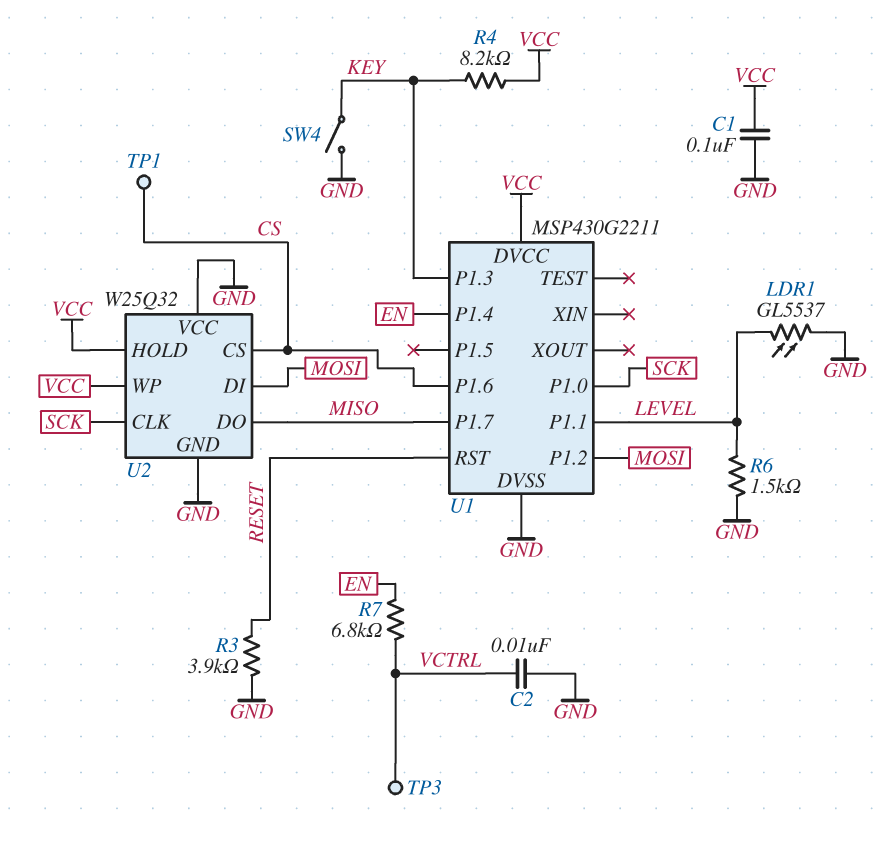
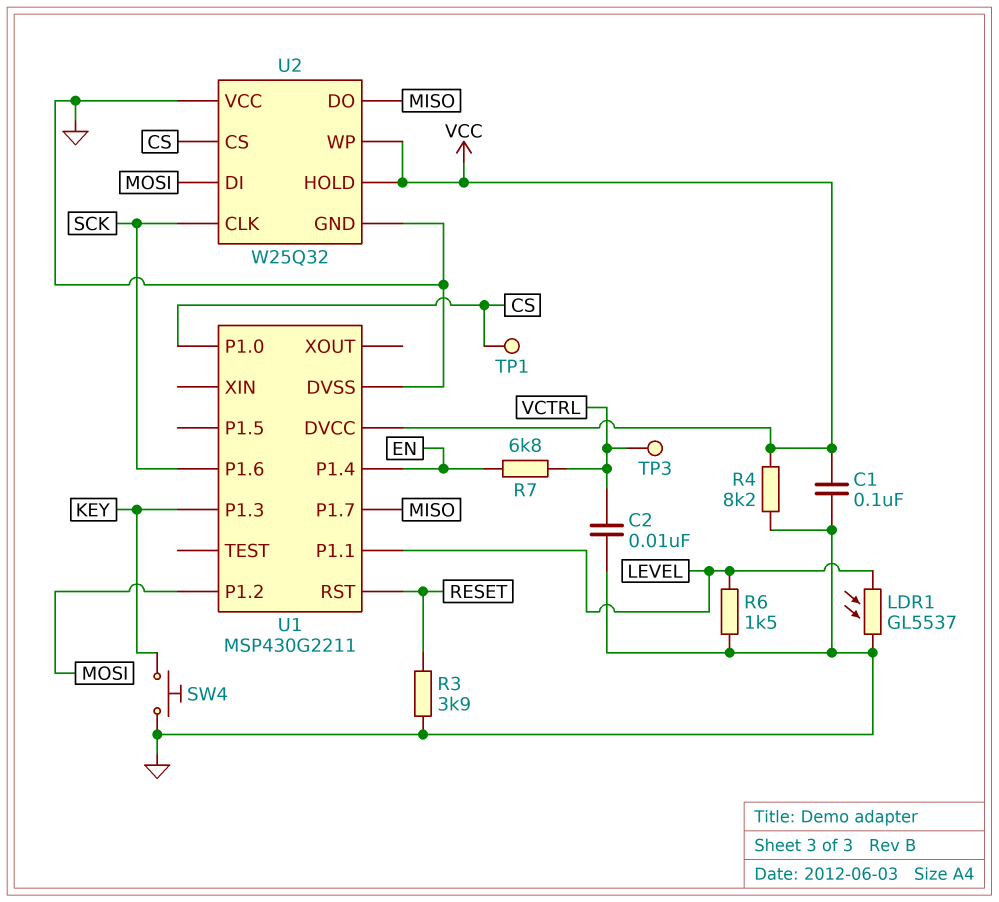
R4: 8.2k (KEY, VCC) -> 8.2k (GND, VCC)
SW4: switch (GND, KEY) -> button (GND, KEY)
U1 pin P1.0: SCK -> CS
U1 pin P1.6: CS -> SCK

